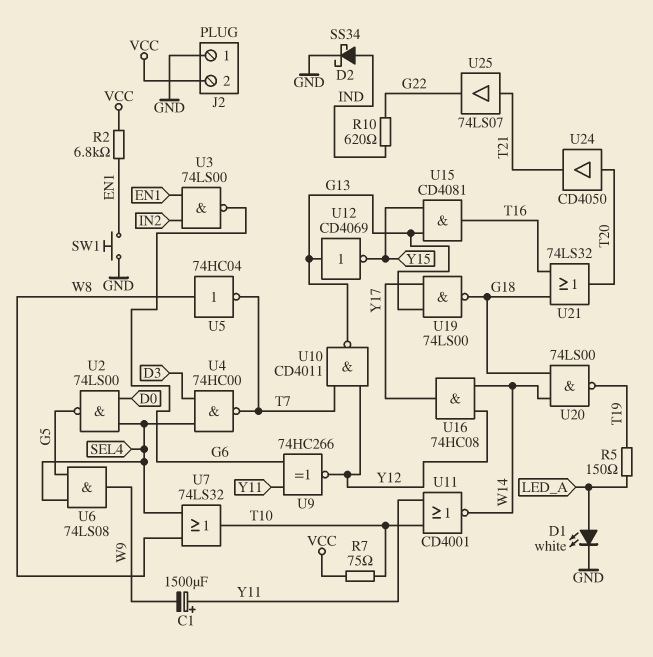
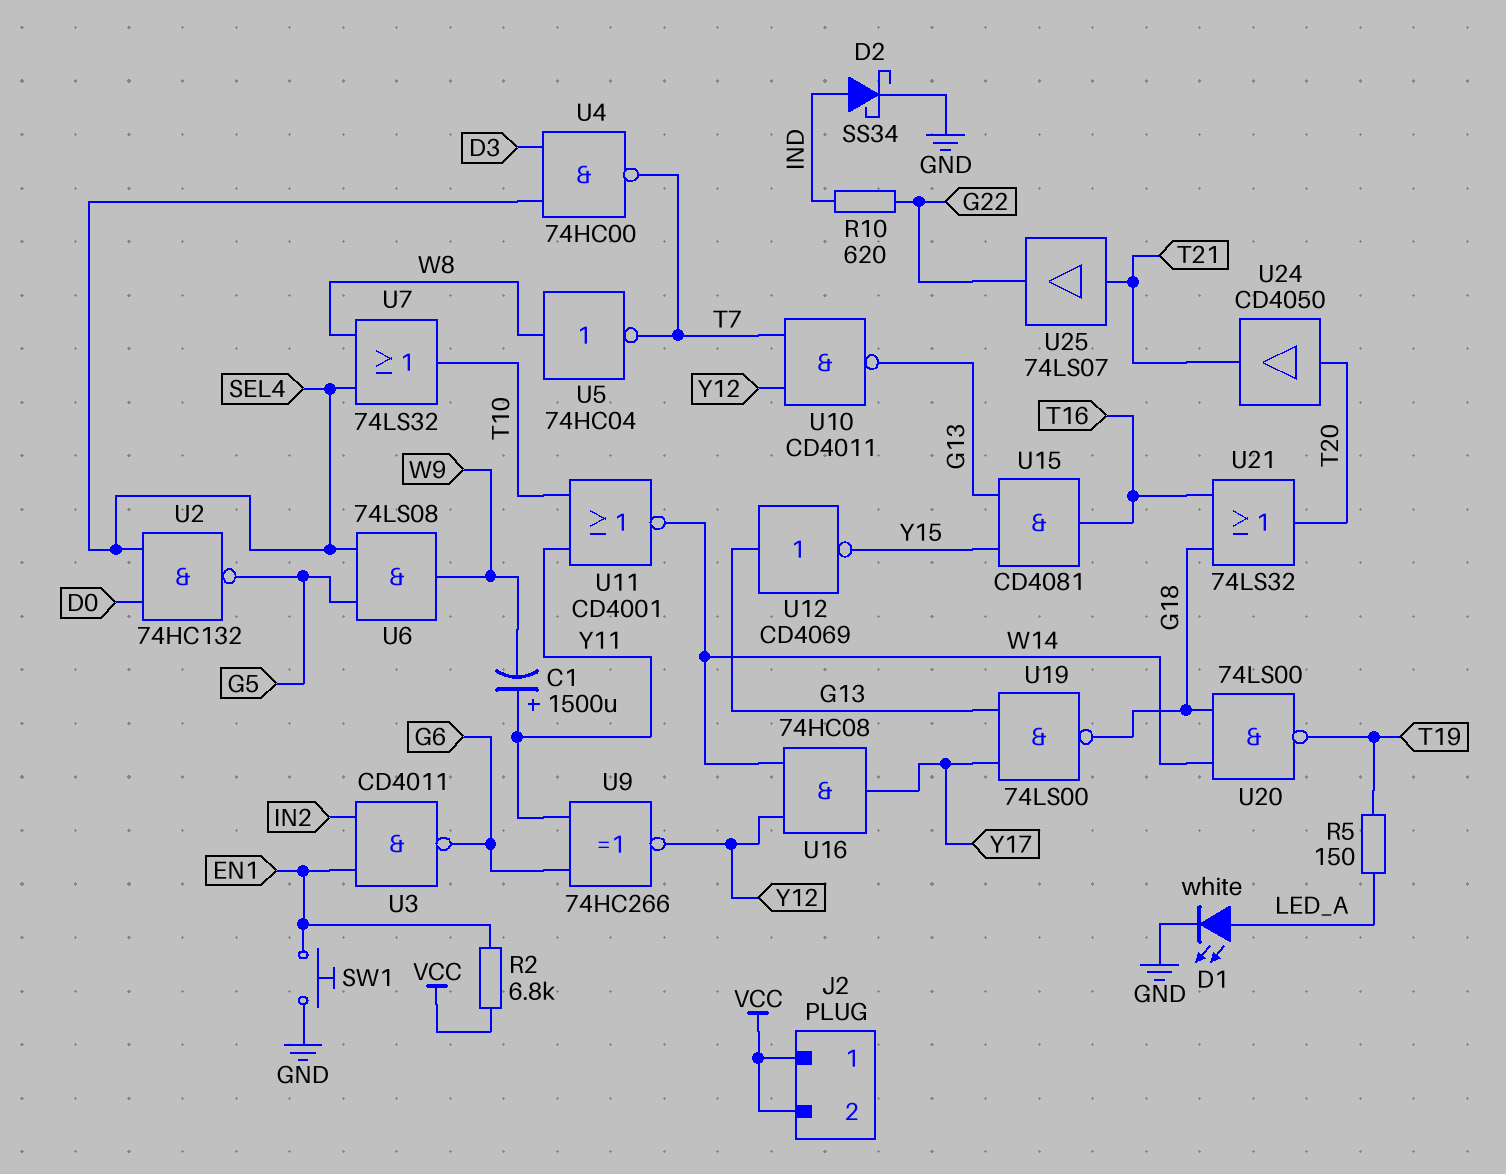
J2 pin 1: GND -> VCC
R7: 75 (T10, VCC) -> none
U2: NAND 74LS00 (in D0, in SEL4, out G5) -> NAND 74HC132 (in D0, in SEL4, out G5)
U3: NAND 74LS00 (in EN1, in IN2, out G6) -> NAND CD4011 (in EN1, in IN2, out G6)

